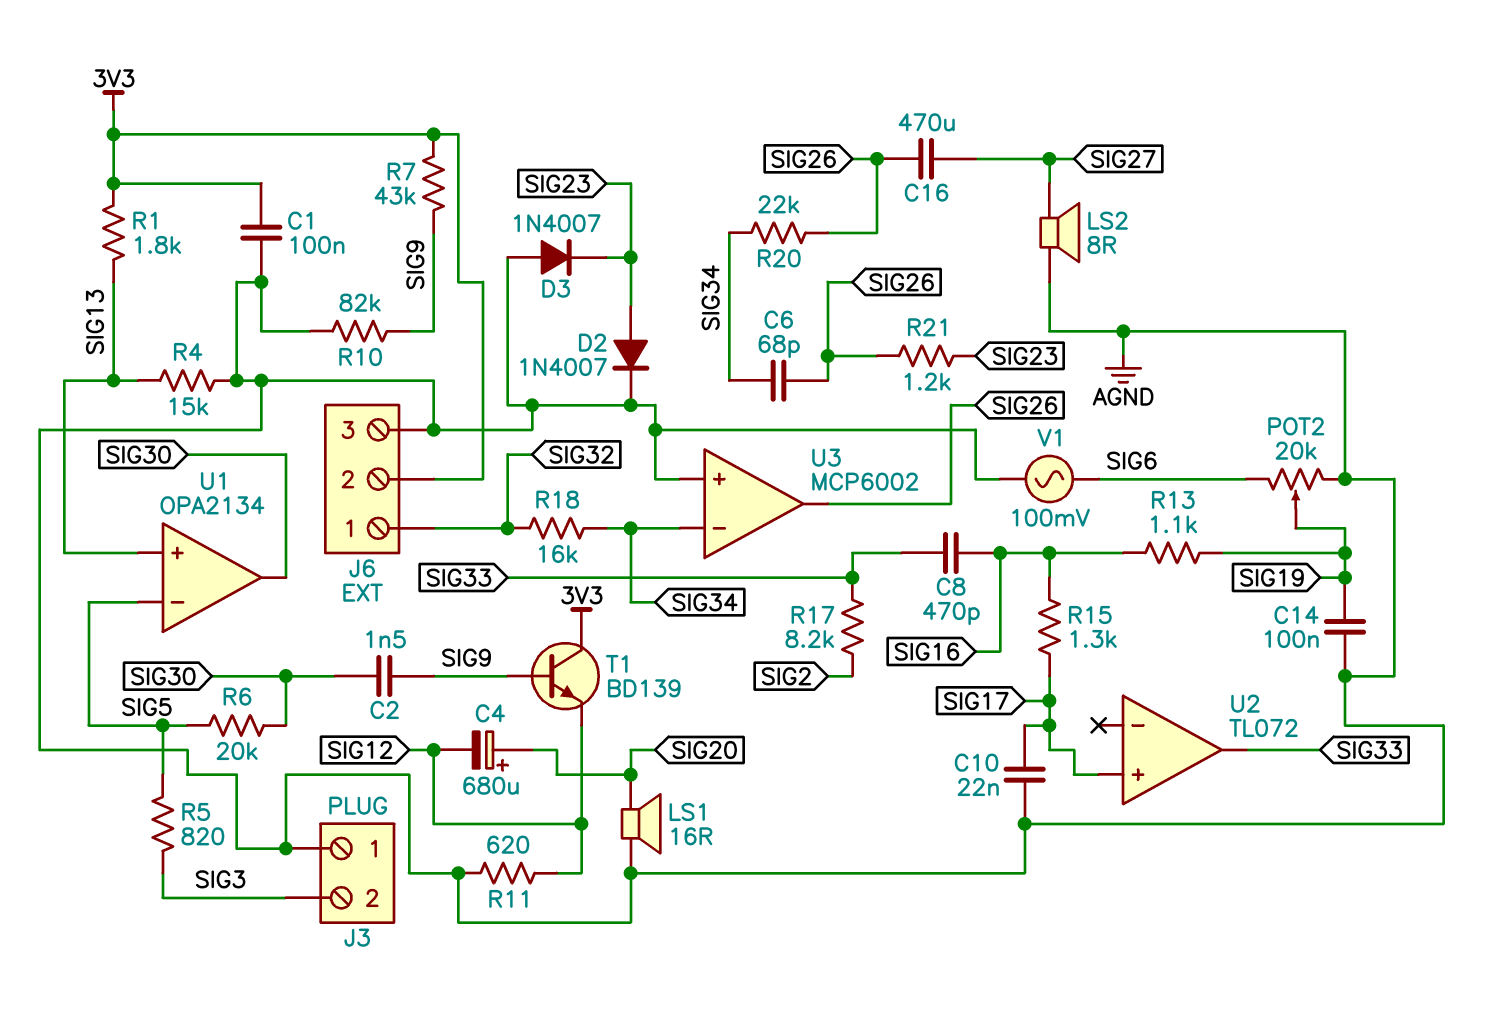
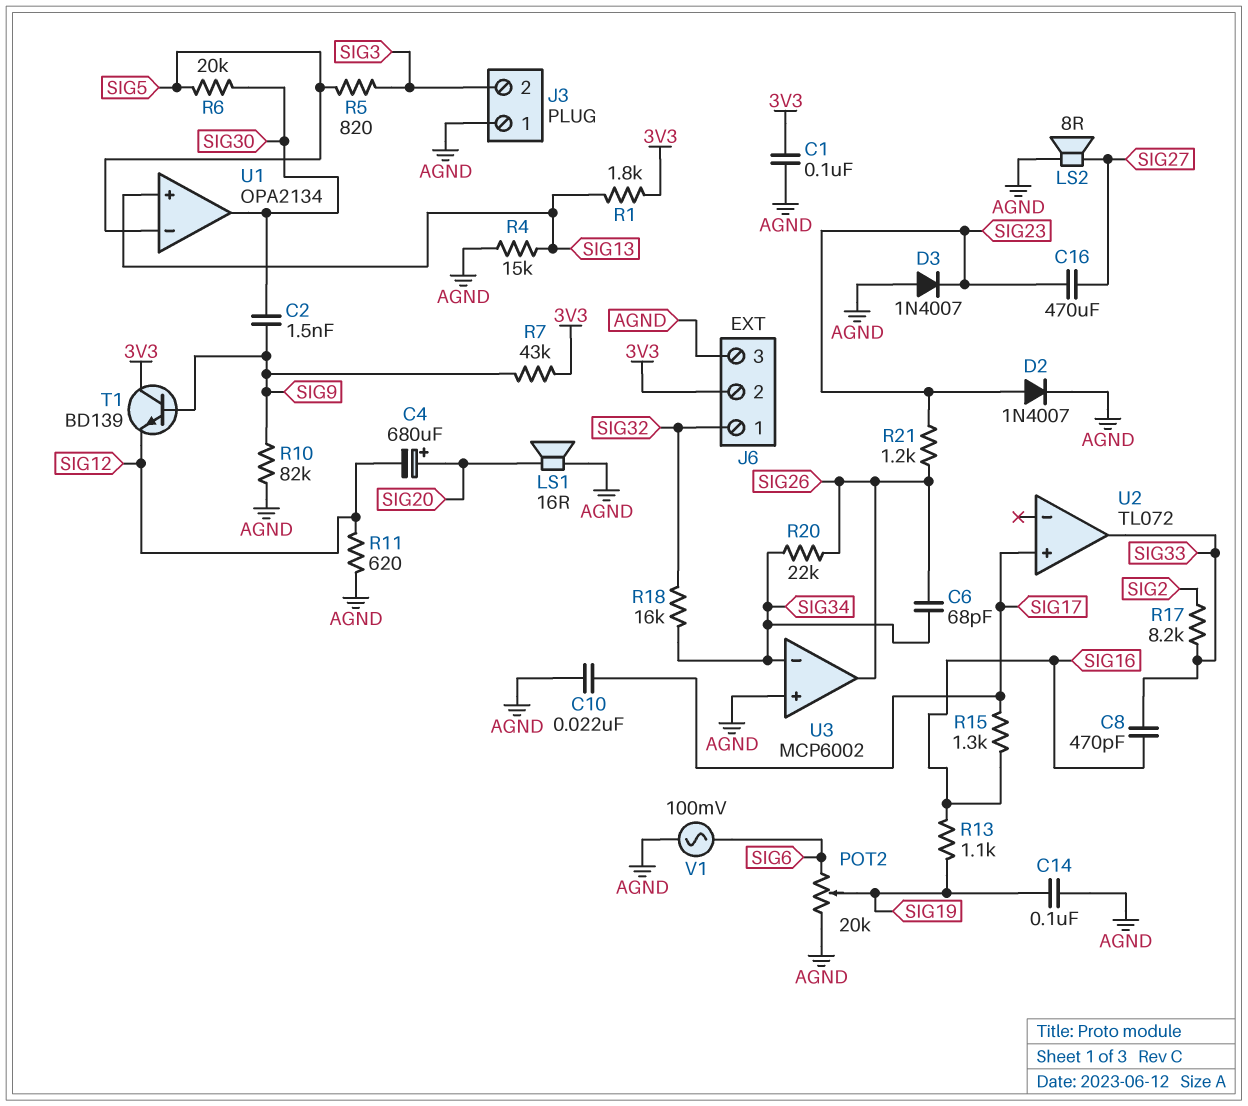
C16: 470uF (SIG26, SIG27) -> 470uF (SIG23, SIG27)

